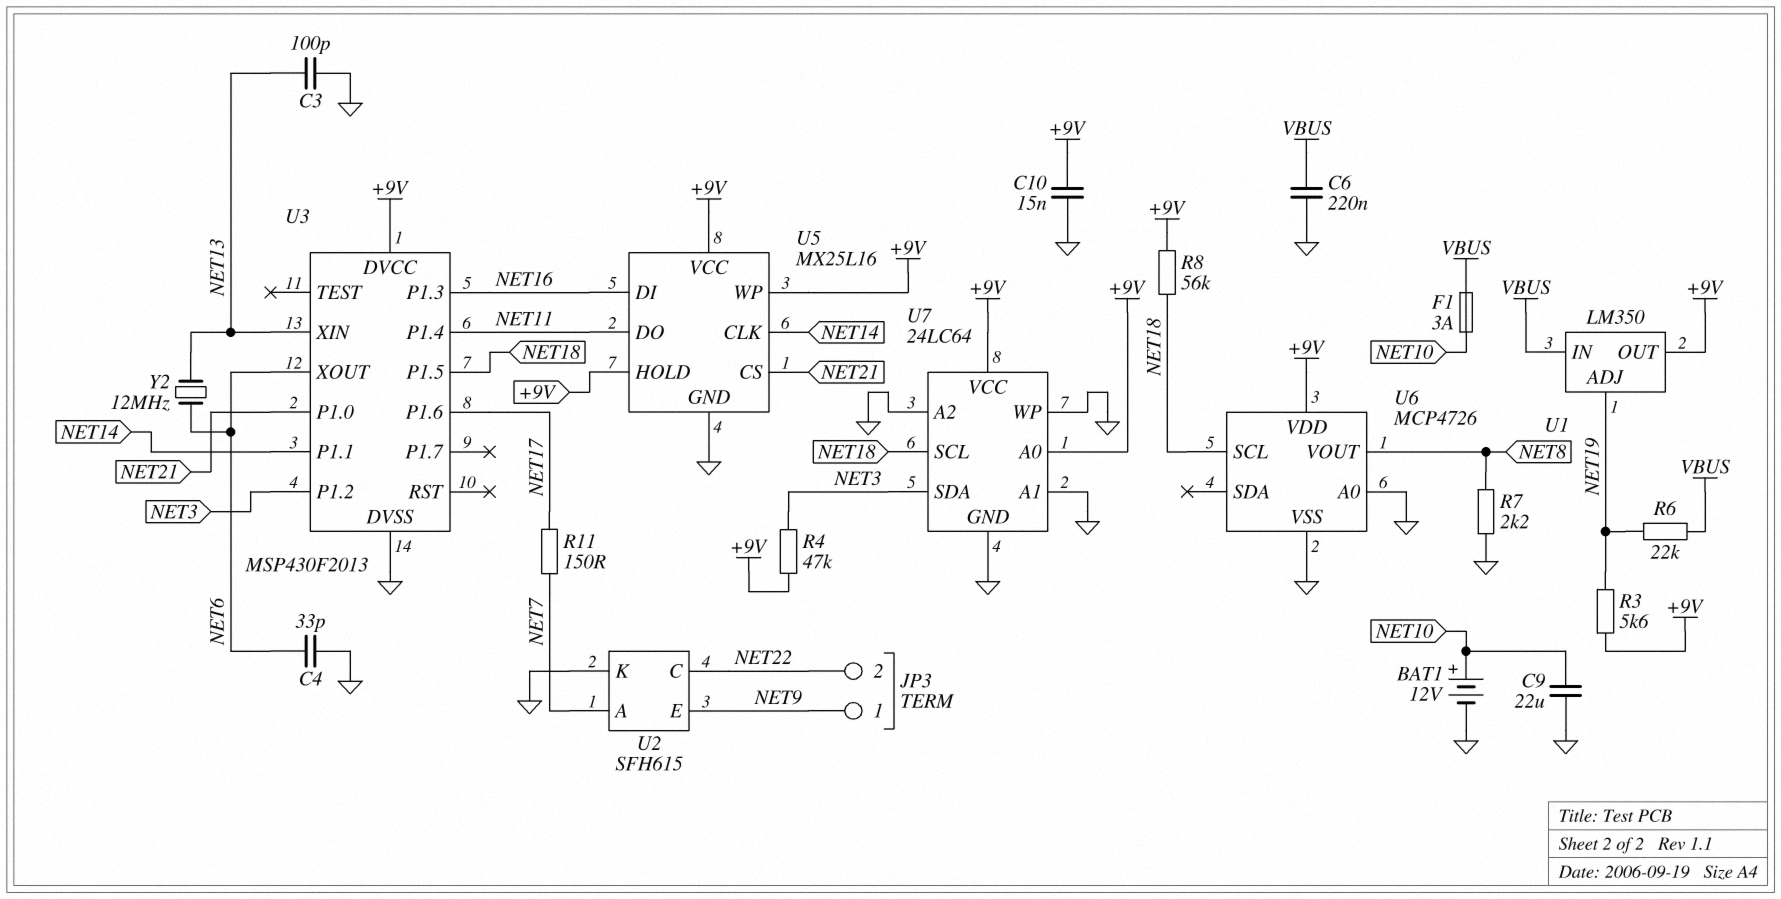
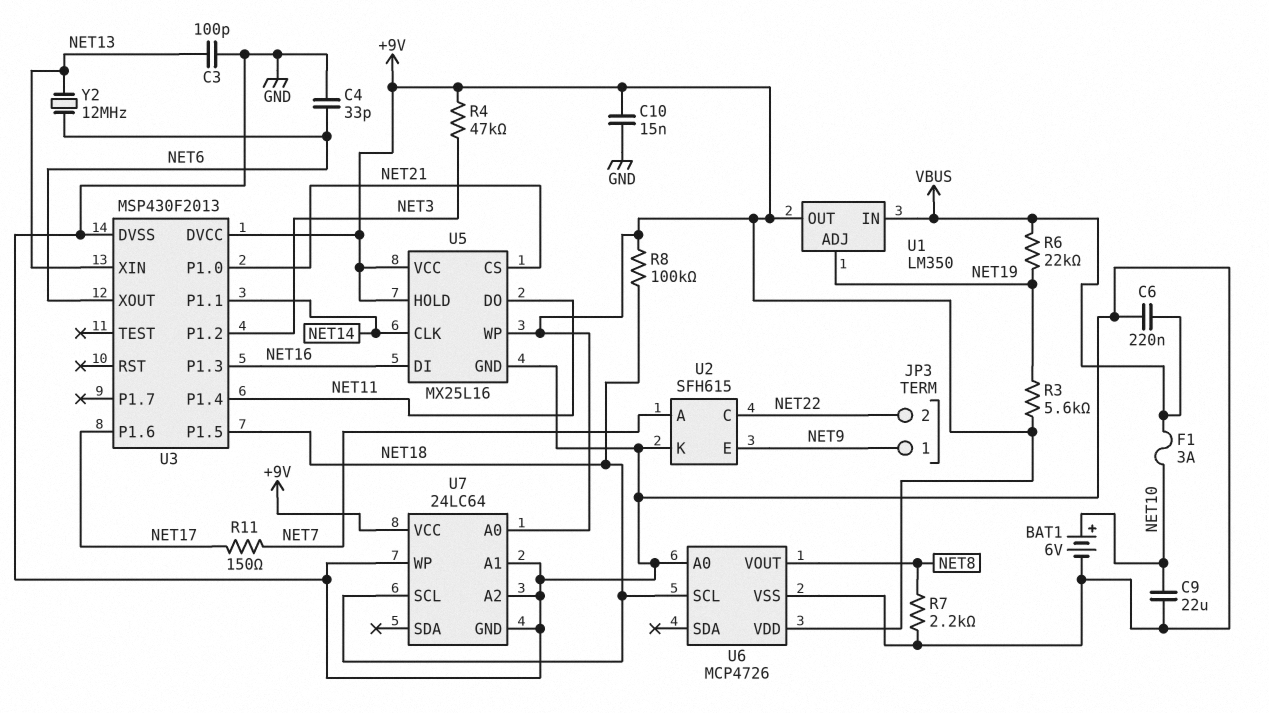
BAT1: 12V (plus NET10, minus GND) -> 6V (plus NET10, minus GND)
R8: 56k (+9V, NET18) -> 100k (+9V, NET18)
U7 pin SDA: NET3 -> none

